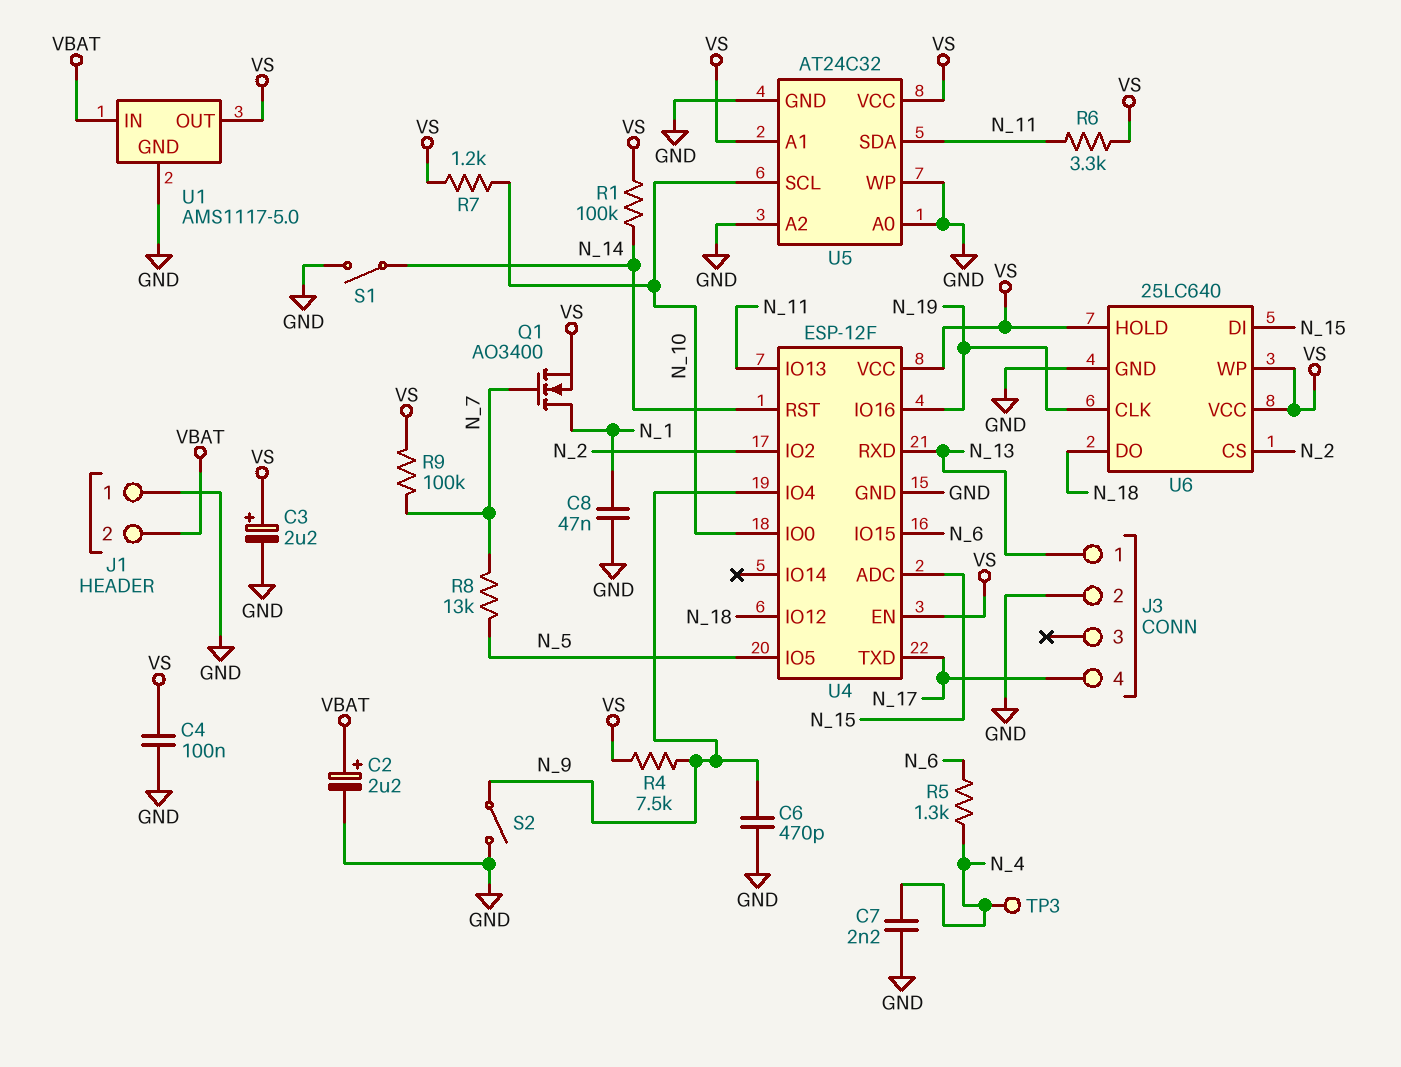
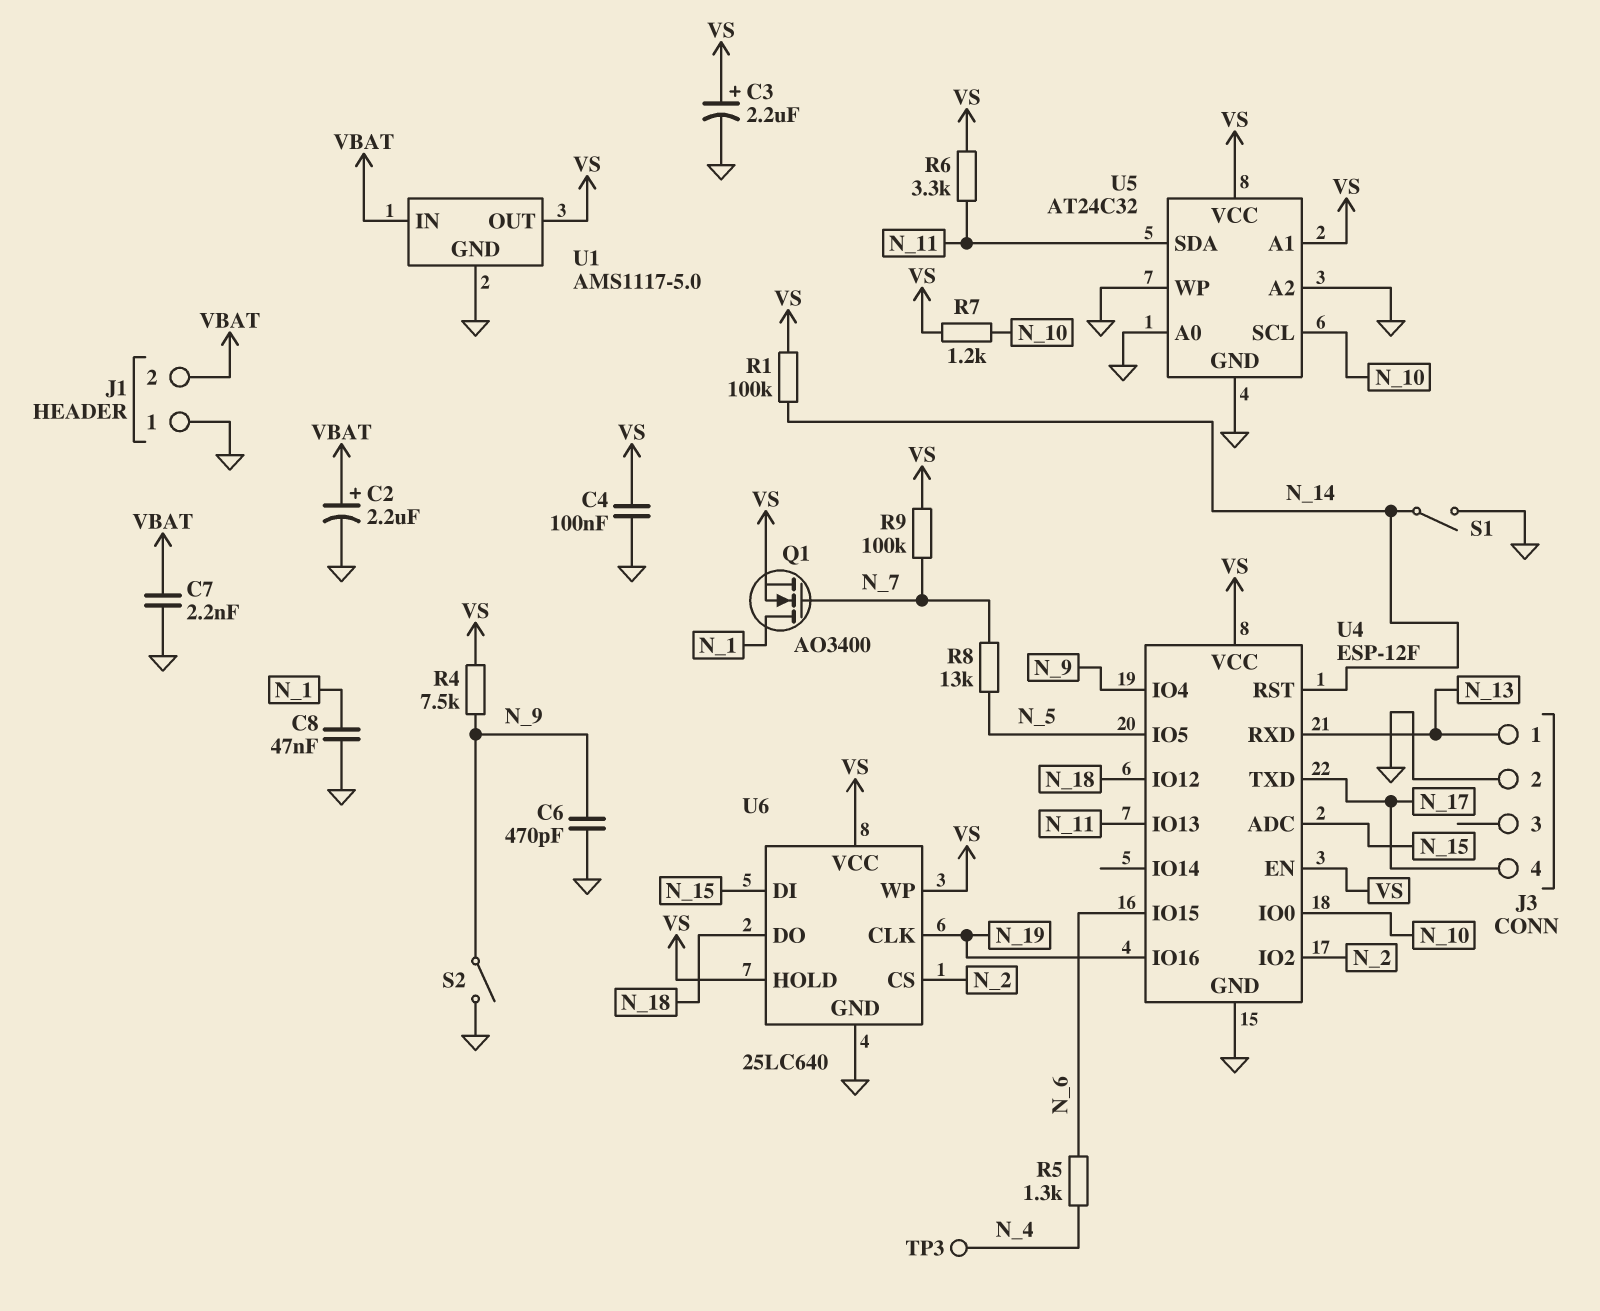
C7: 2.2nF (GND, N_4) -> 2.2nF (GND, VBAT)

